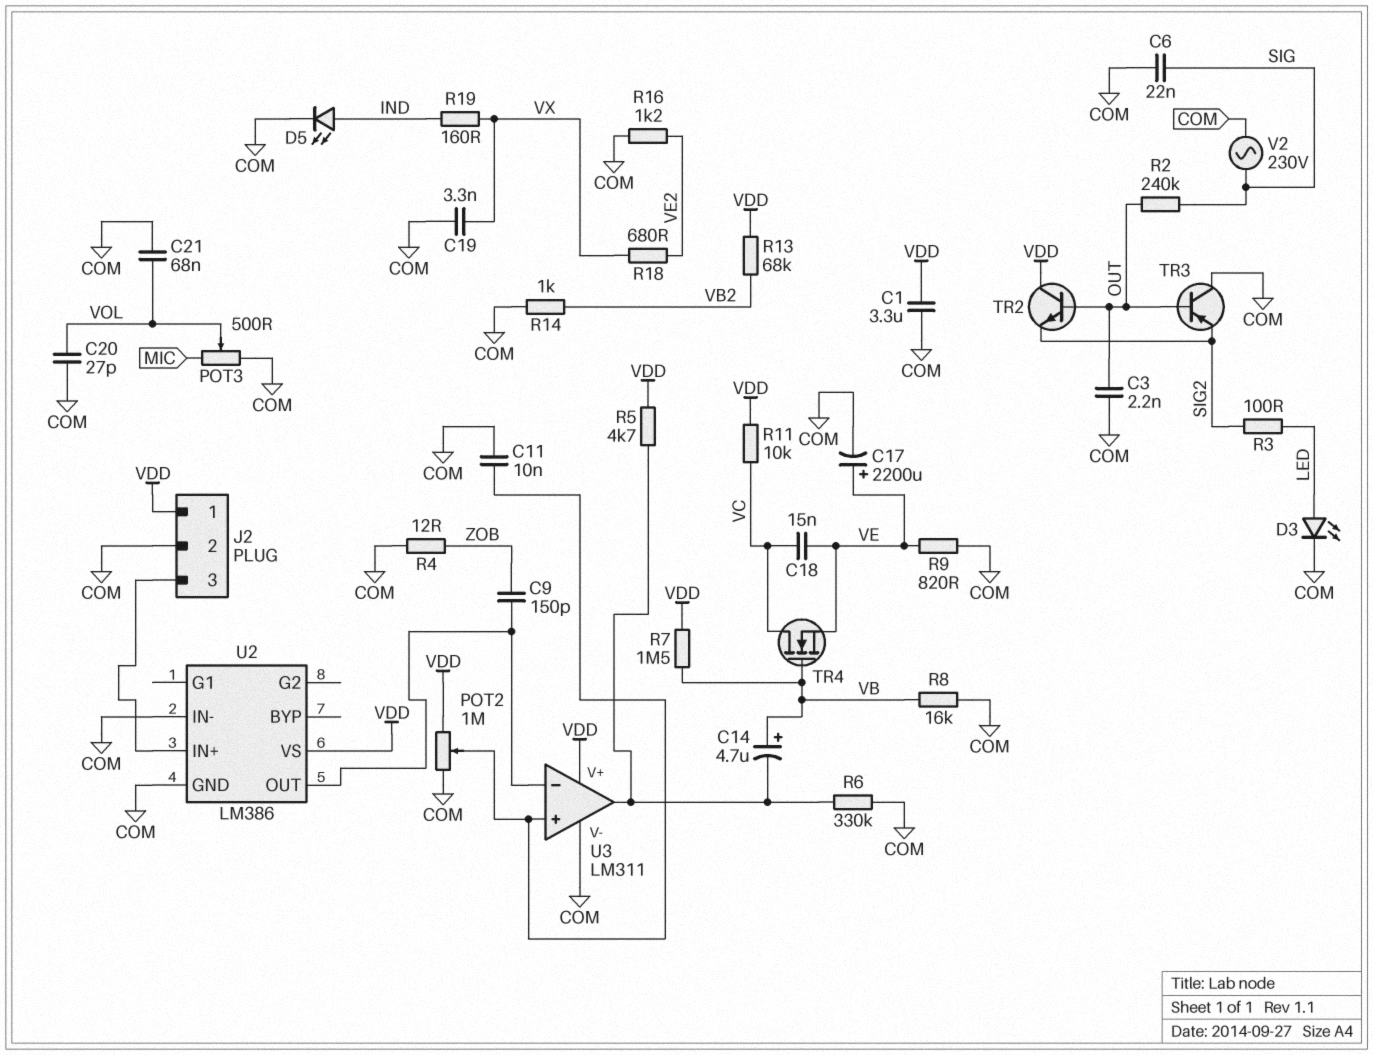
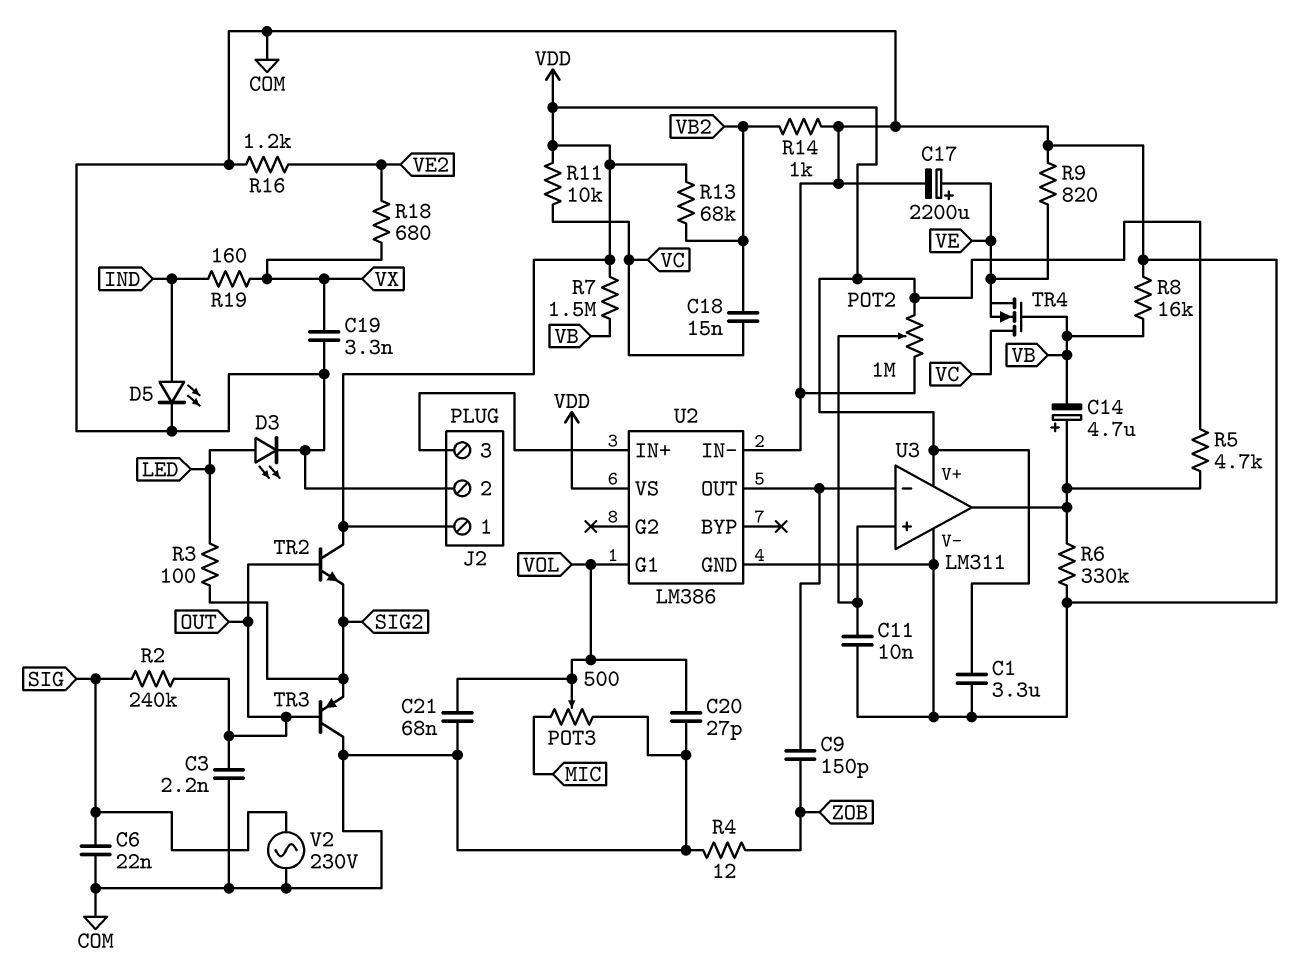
C14: 4.7uF (plus VB, minus U3/out) -> 4.7uF (plus U3/out, minus VB)
C18: 15nF (VC, VE) -> 15nF (VB2, VC)
U2 pin G1: none -> VOL

